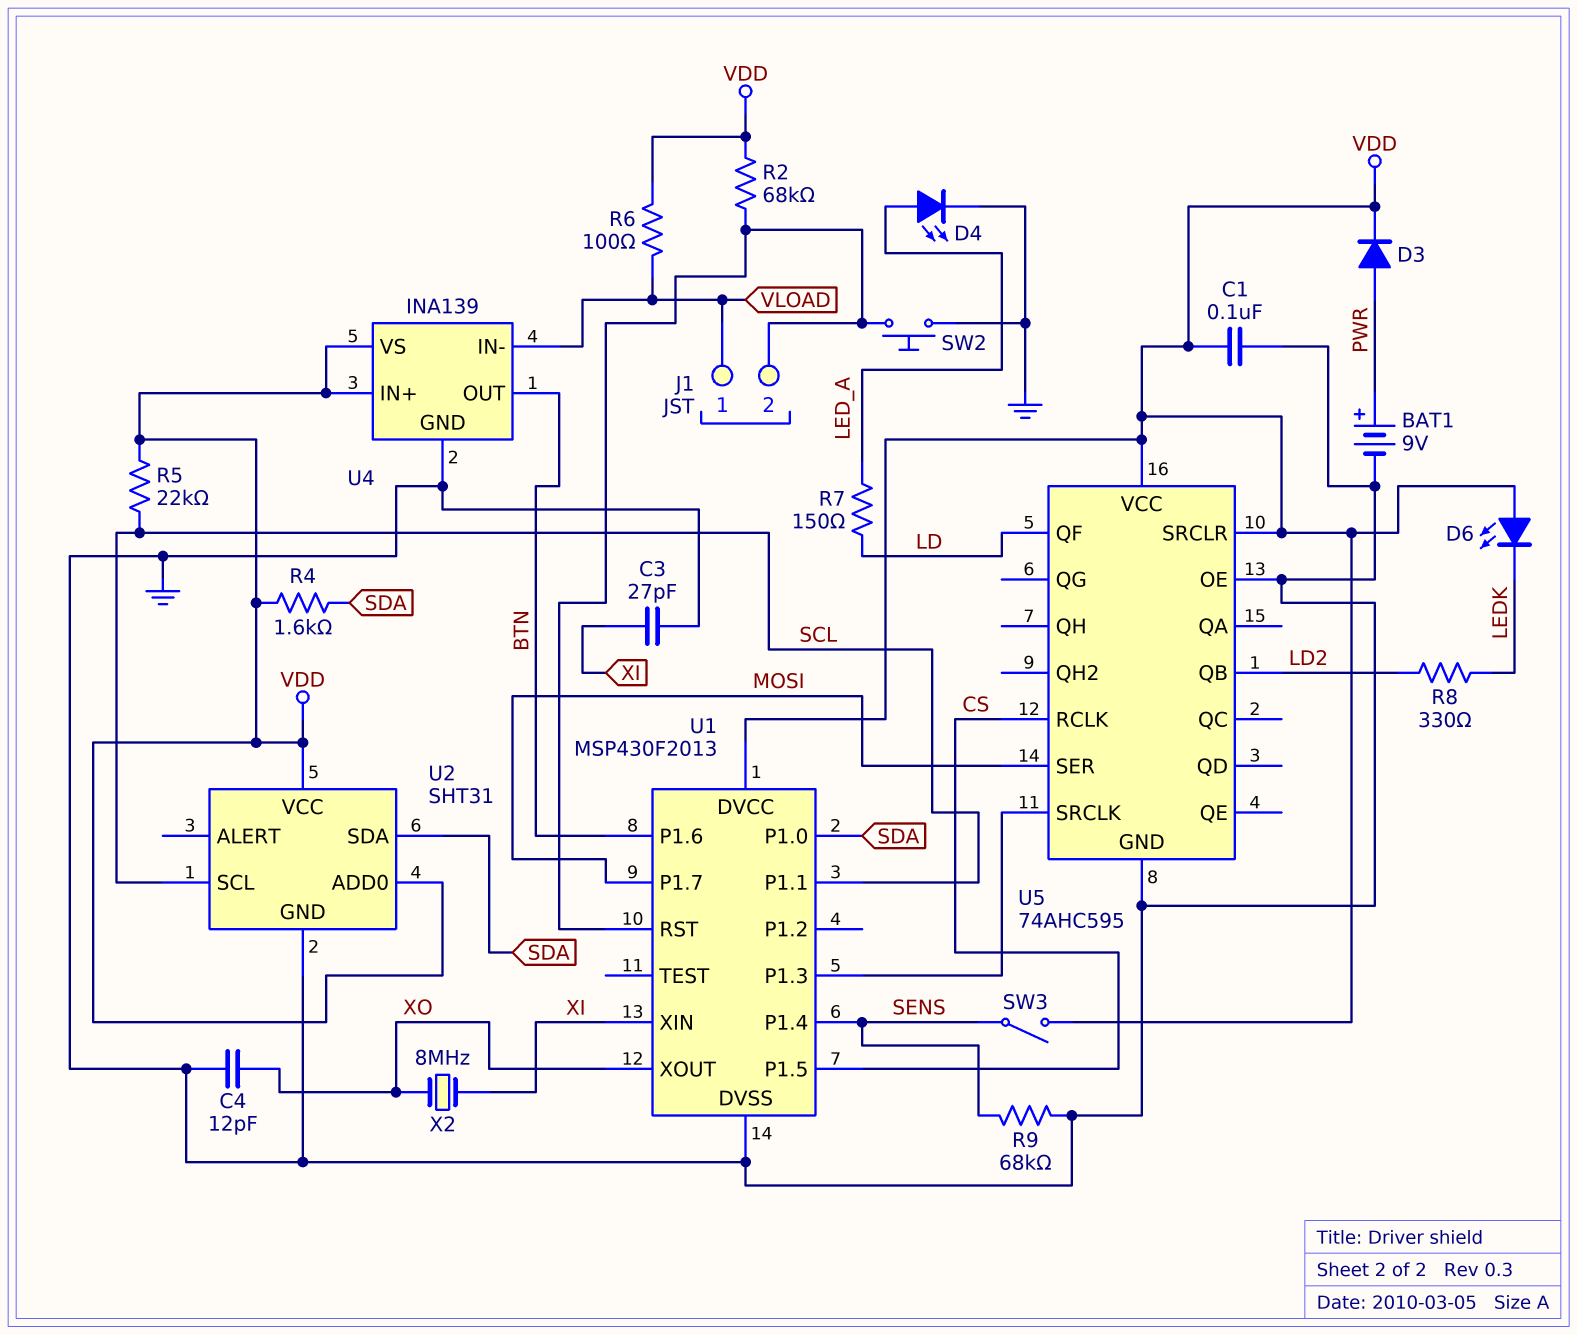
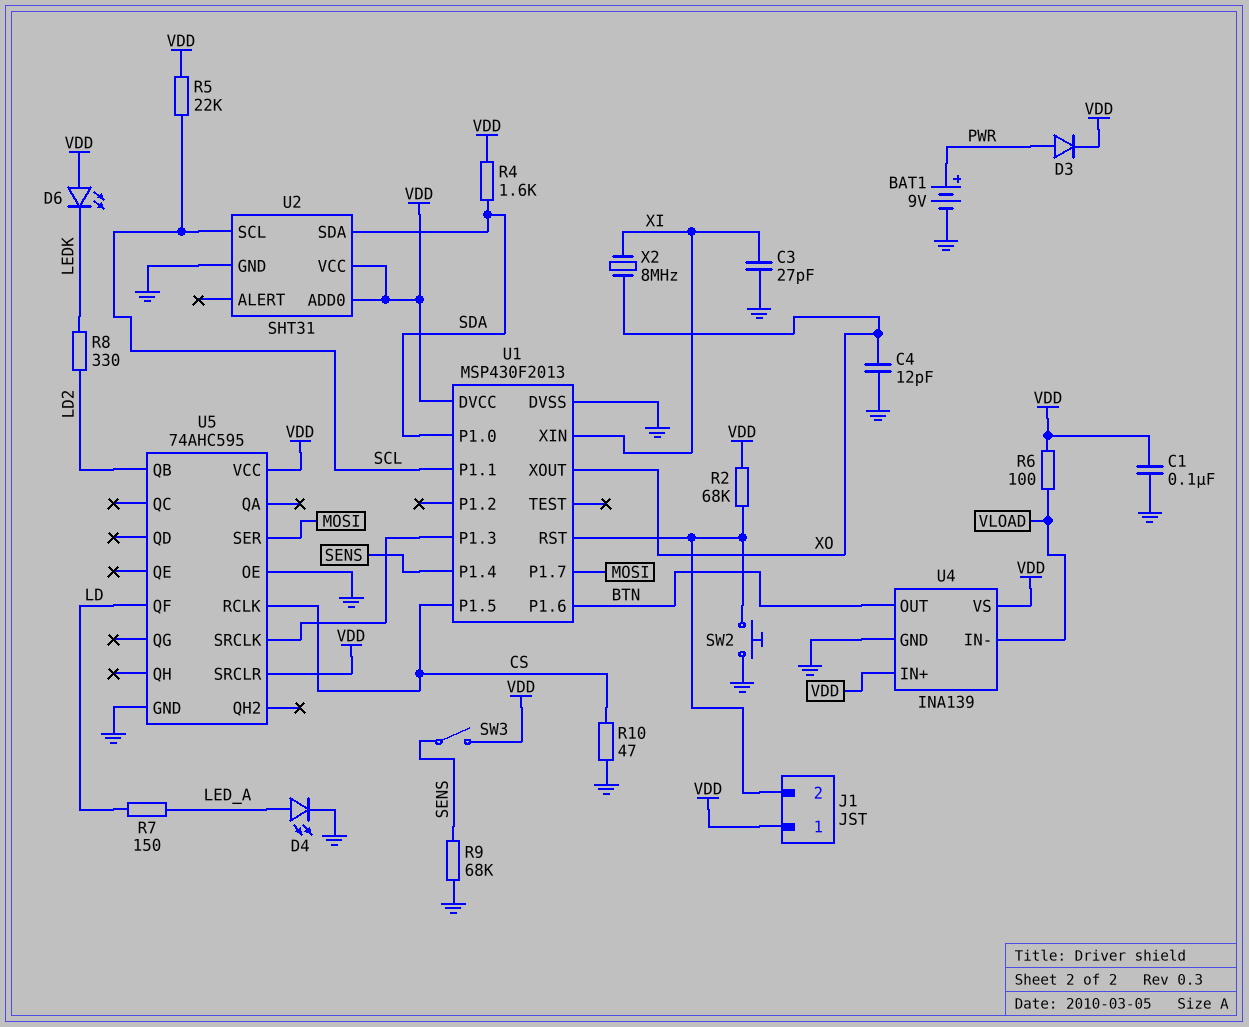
J1 pin 1: VLOAD -> VDD
R10: none -> 47 (CS, GND)

